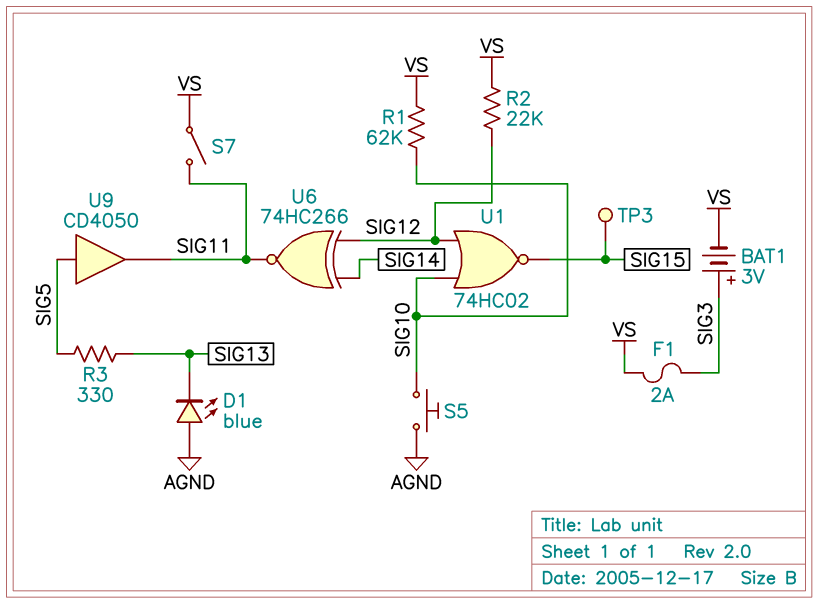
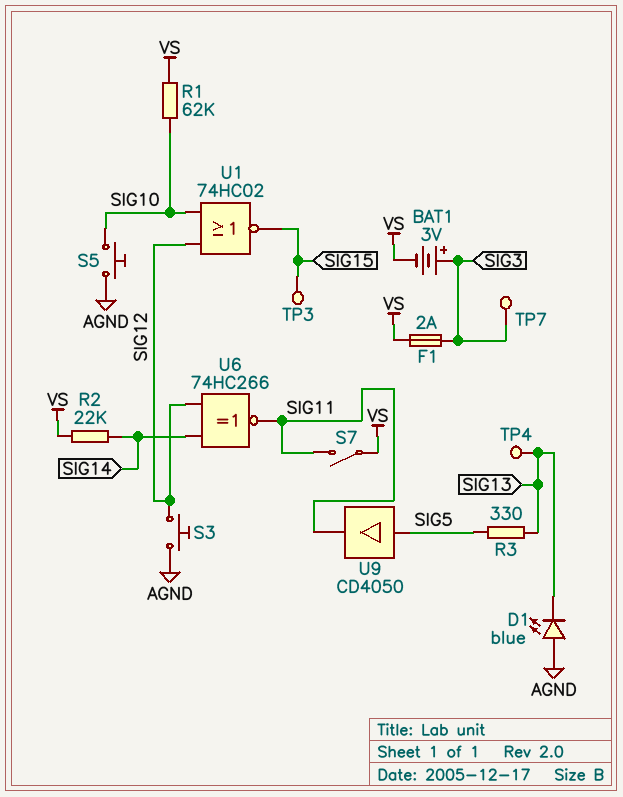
R2: 22k (SIG12, VS) -> 22k (SIG14, VS)
S3: none -> button (AGND, SIG12)
TP4: none -> test point (SIG13)
TP7: none -> test point (SIG3)

